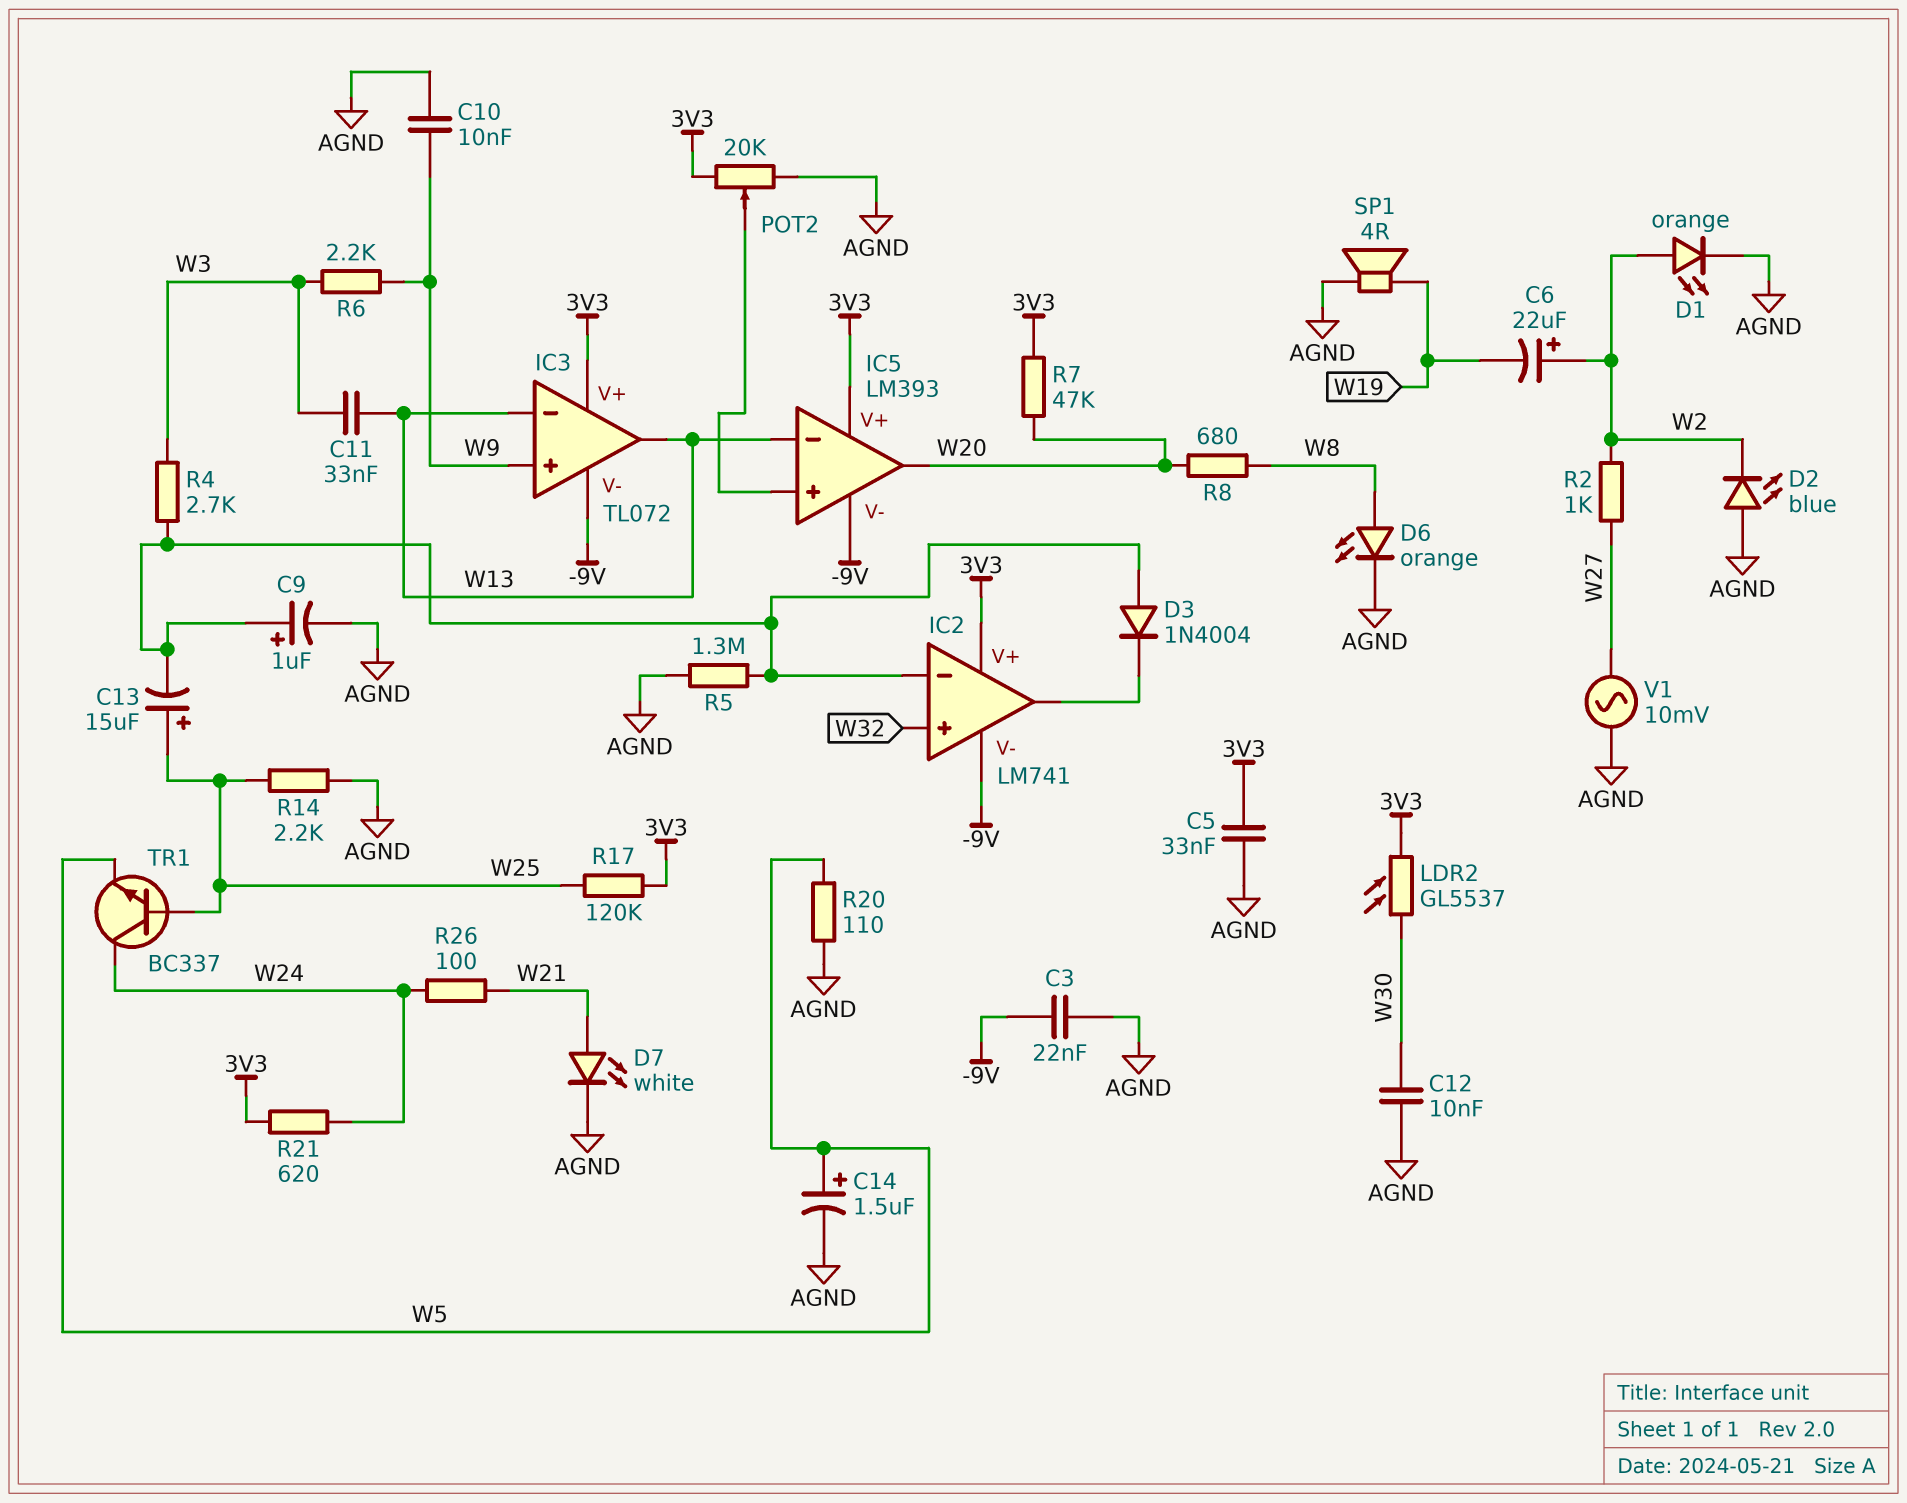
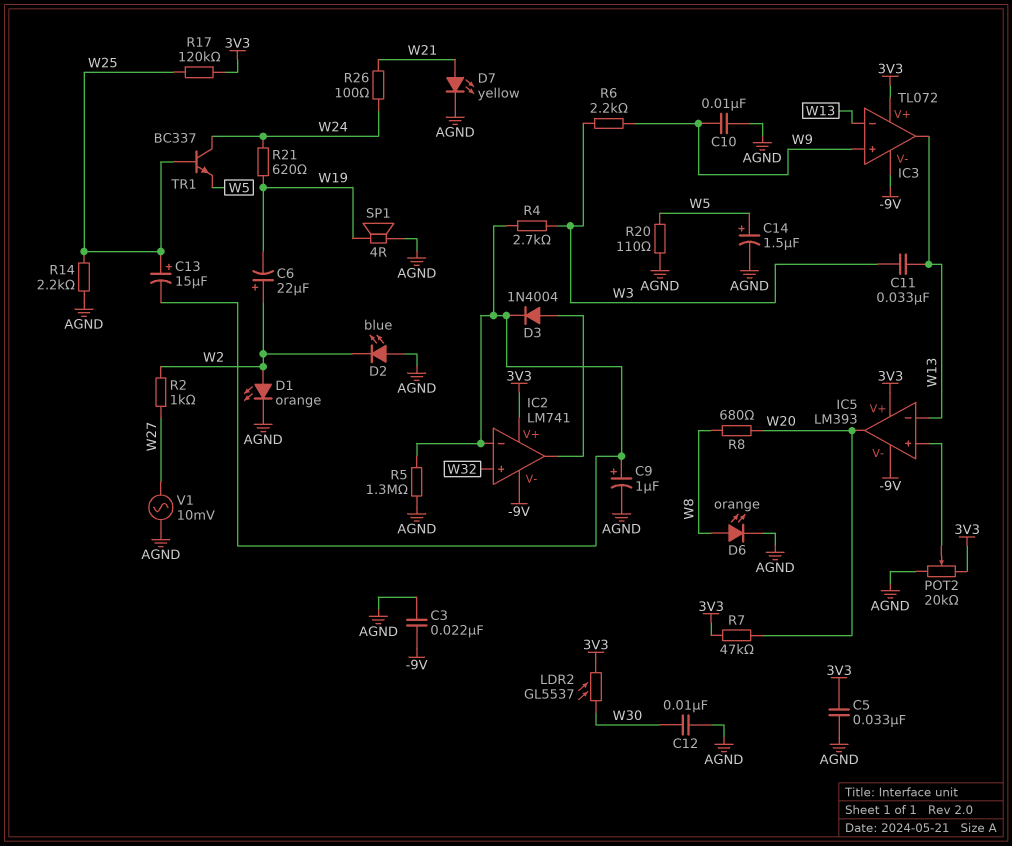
D3: diode 1N4004 (A IC2/in-, K IC2/out) -> diode 1N4004 (A IC2/out, K IC2/in-)
D7: LED white (A W21, K AGND) -> LED yellow (A W21, K AGND)
R21: 620 (3V3, W24) -> 620 (W19, W24)

